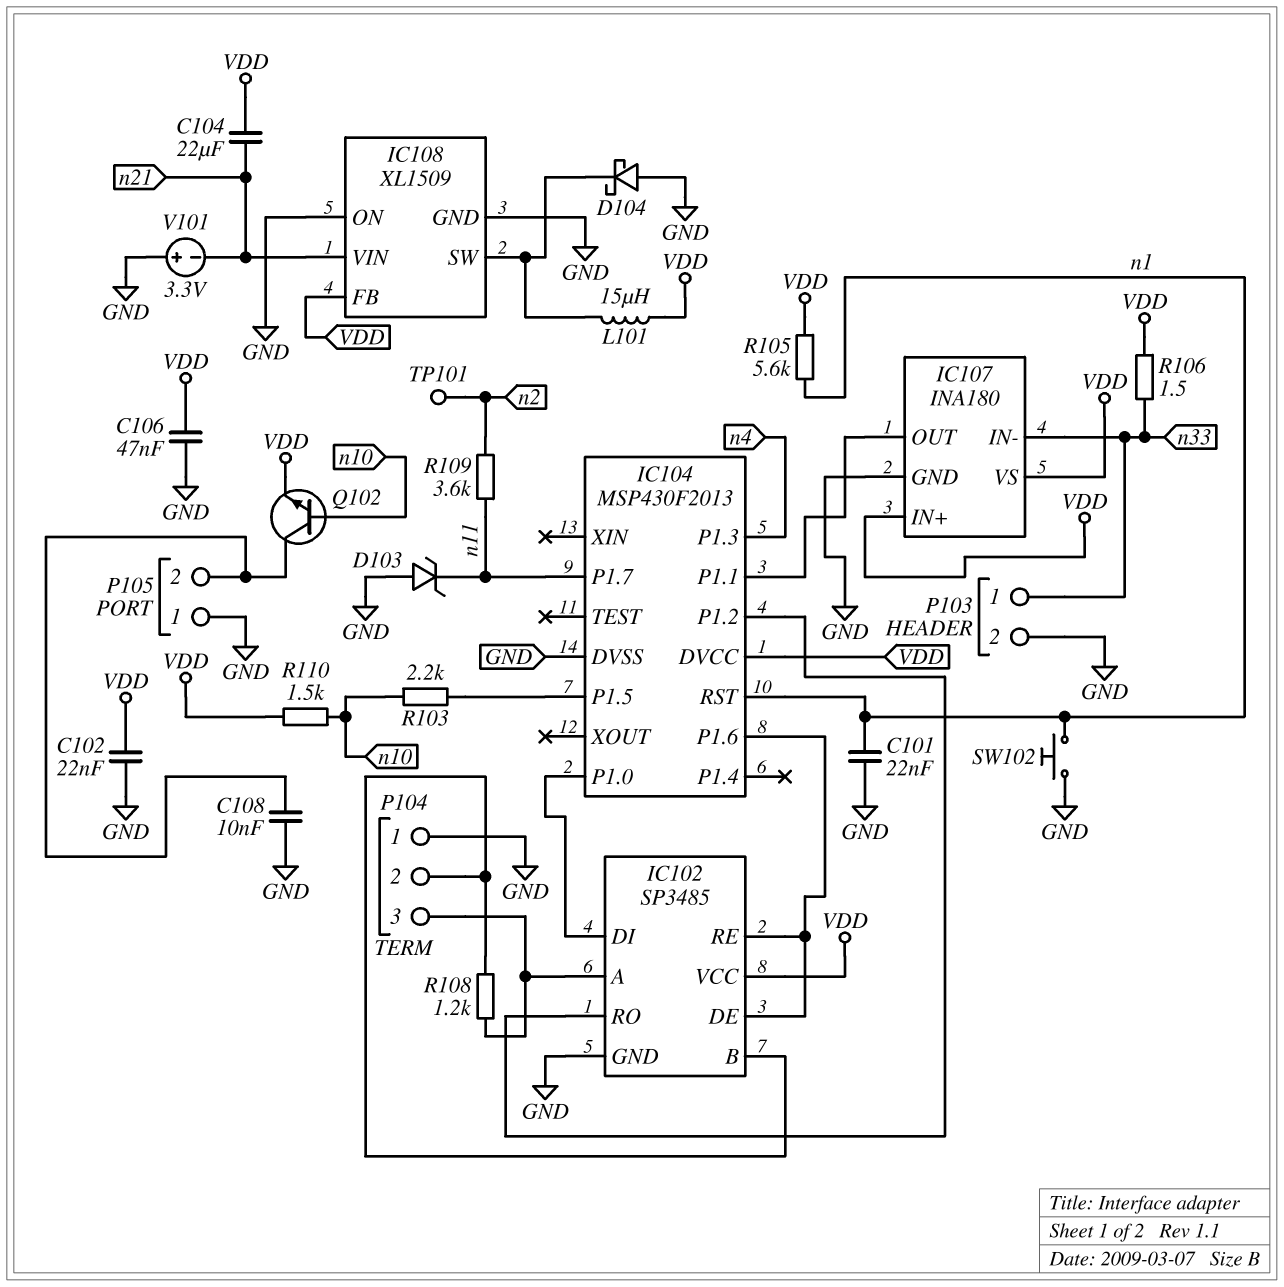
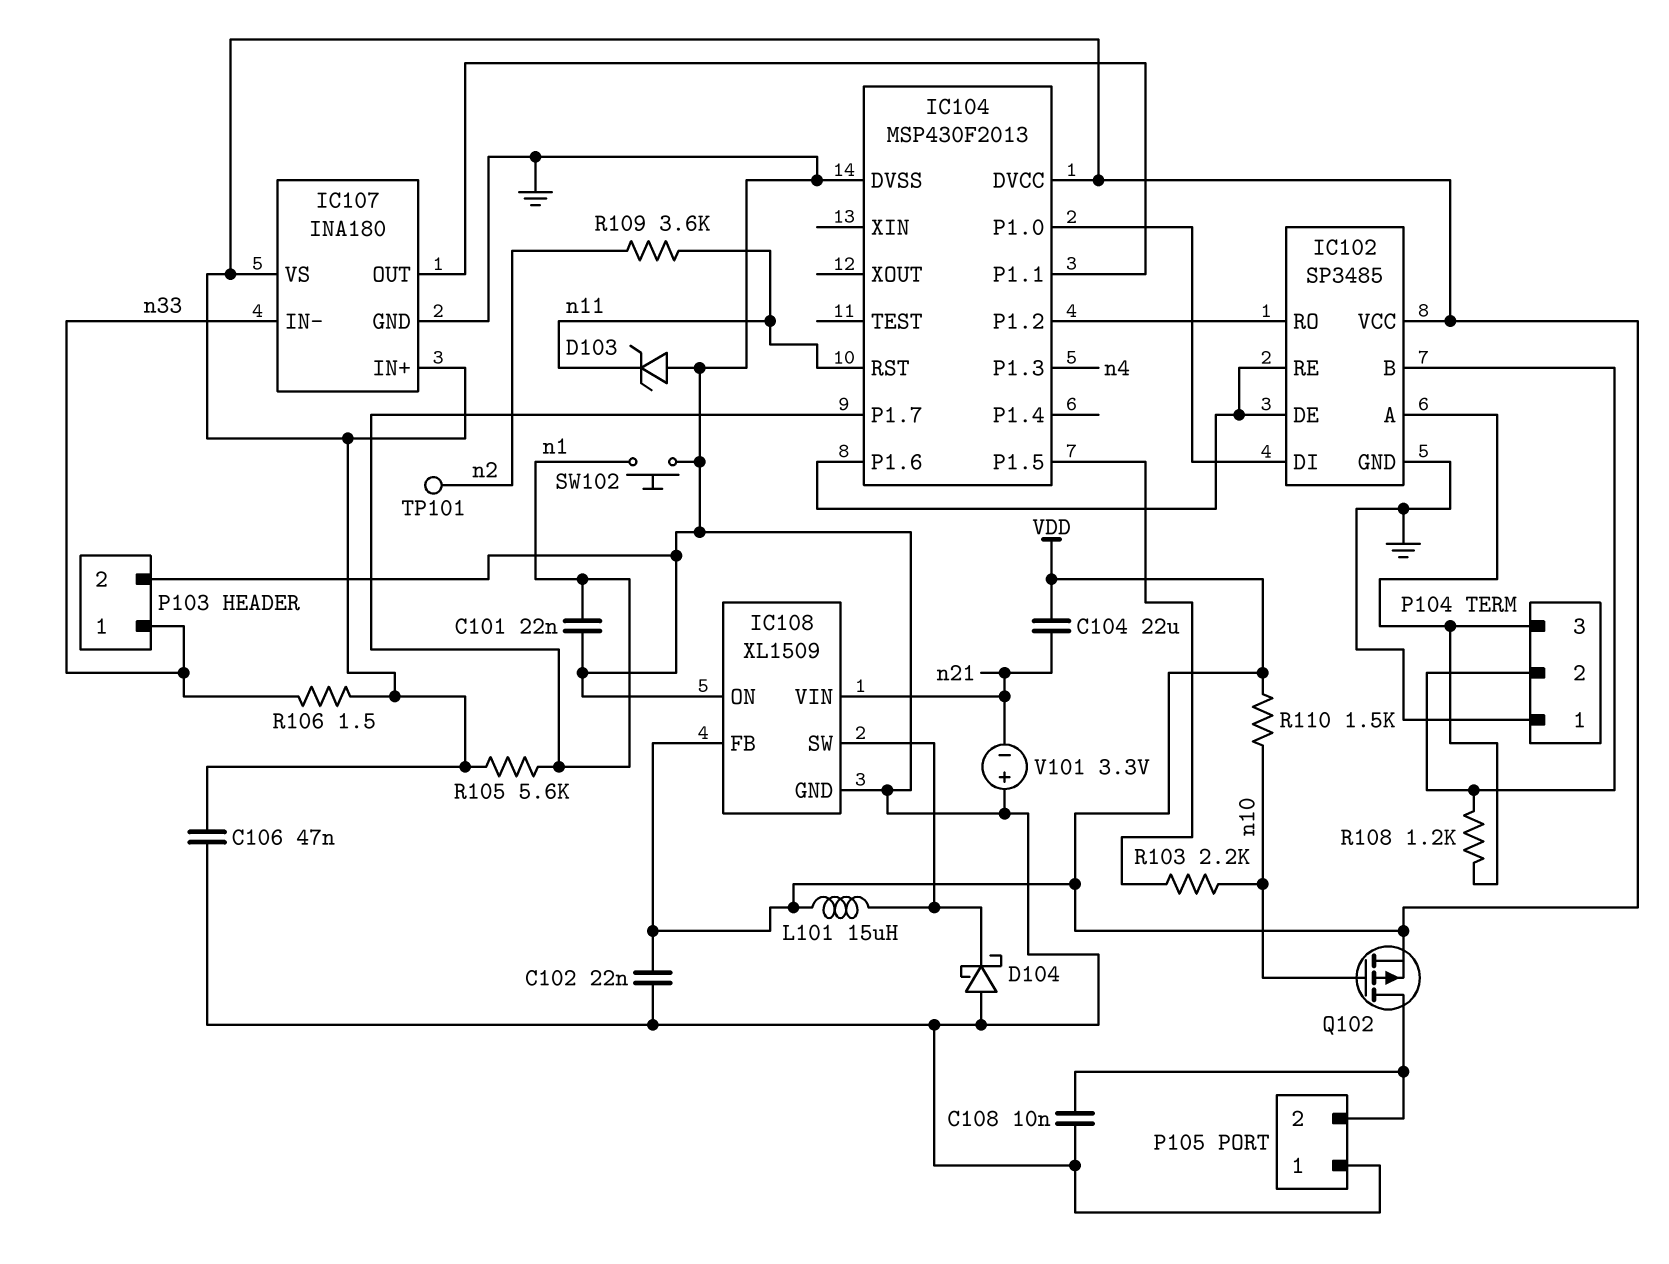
IC104 pin P1.7: n11 -> n1
IC104 pin RST: n1 -> n11
Q102: NPN (B n10, C P105/2, E VDD) -> PMOS (G n10, D P105/2, S VDD)

